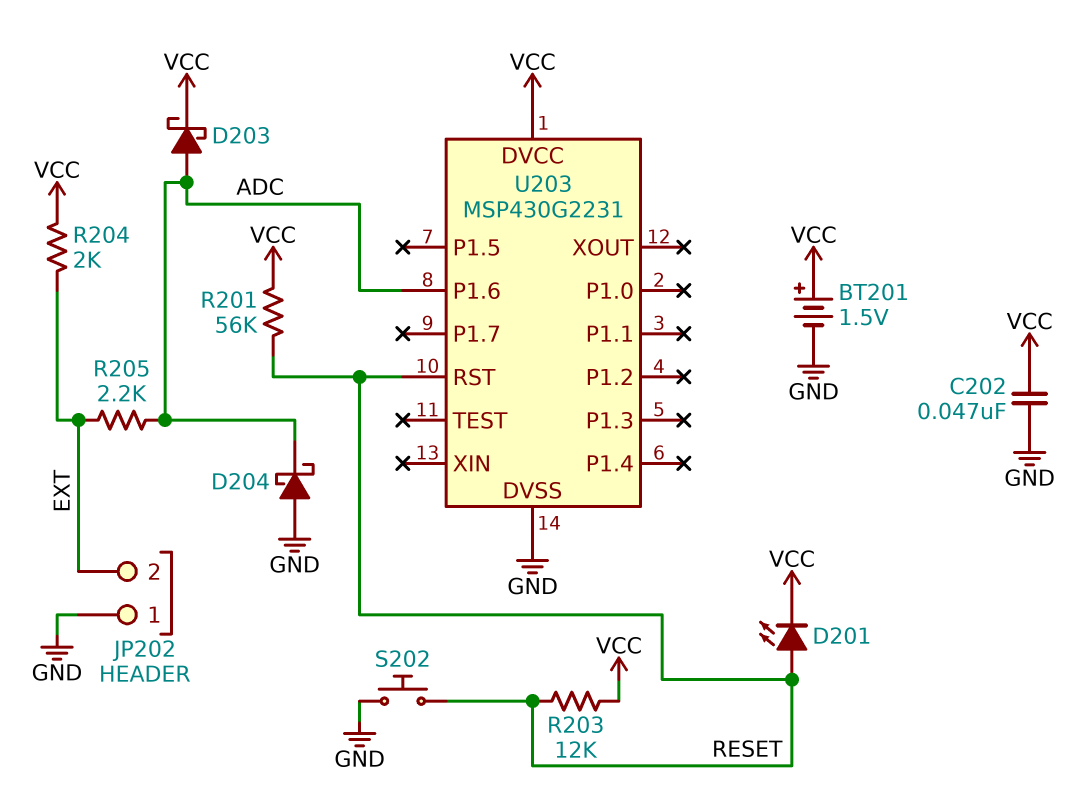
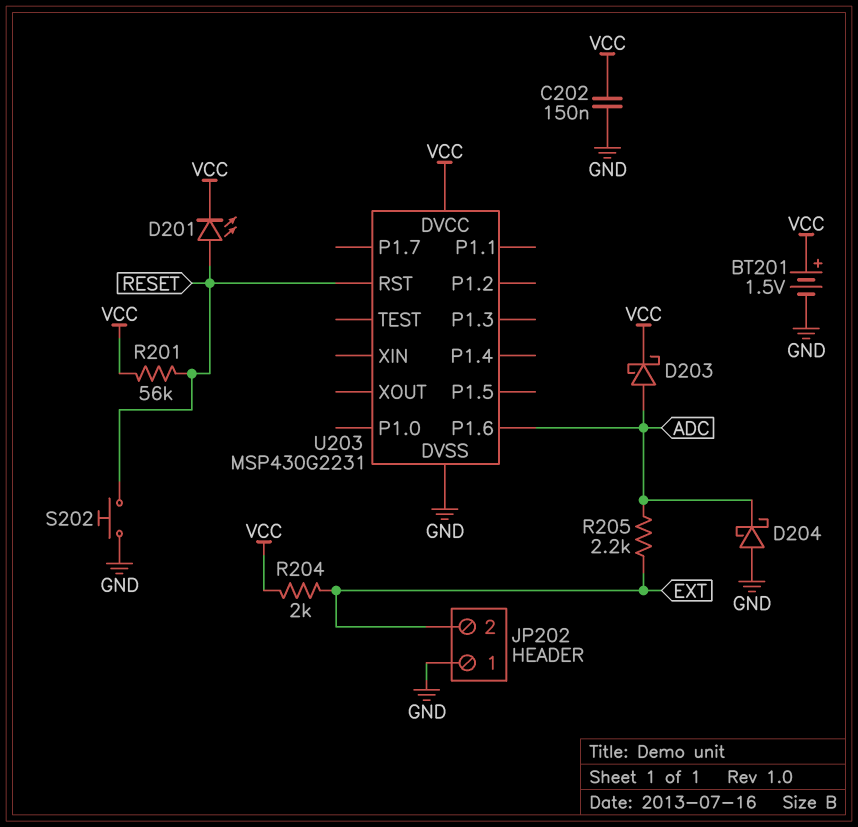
C202: 47nF (GND, VCC) -> 150nF (GND, VCC)
R203: 12k (RESET, VCC) -> none

